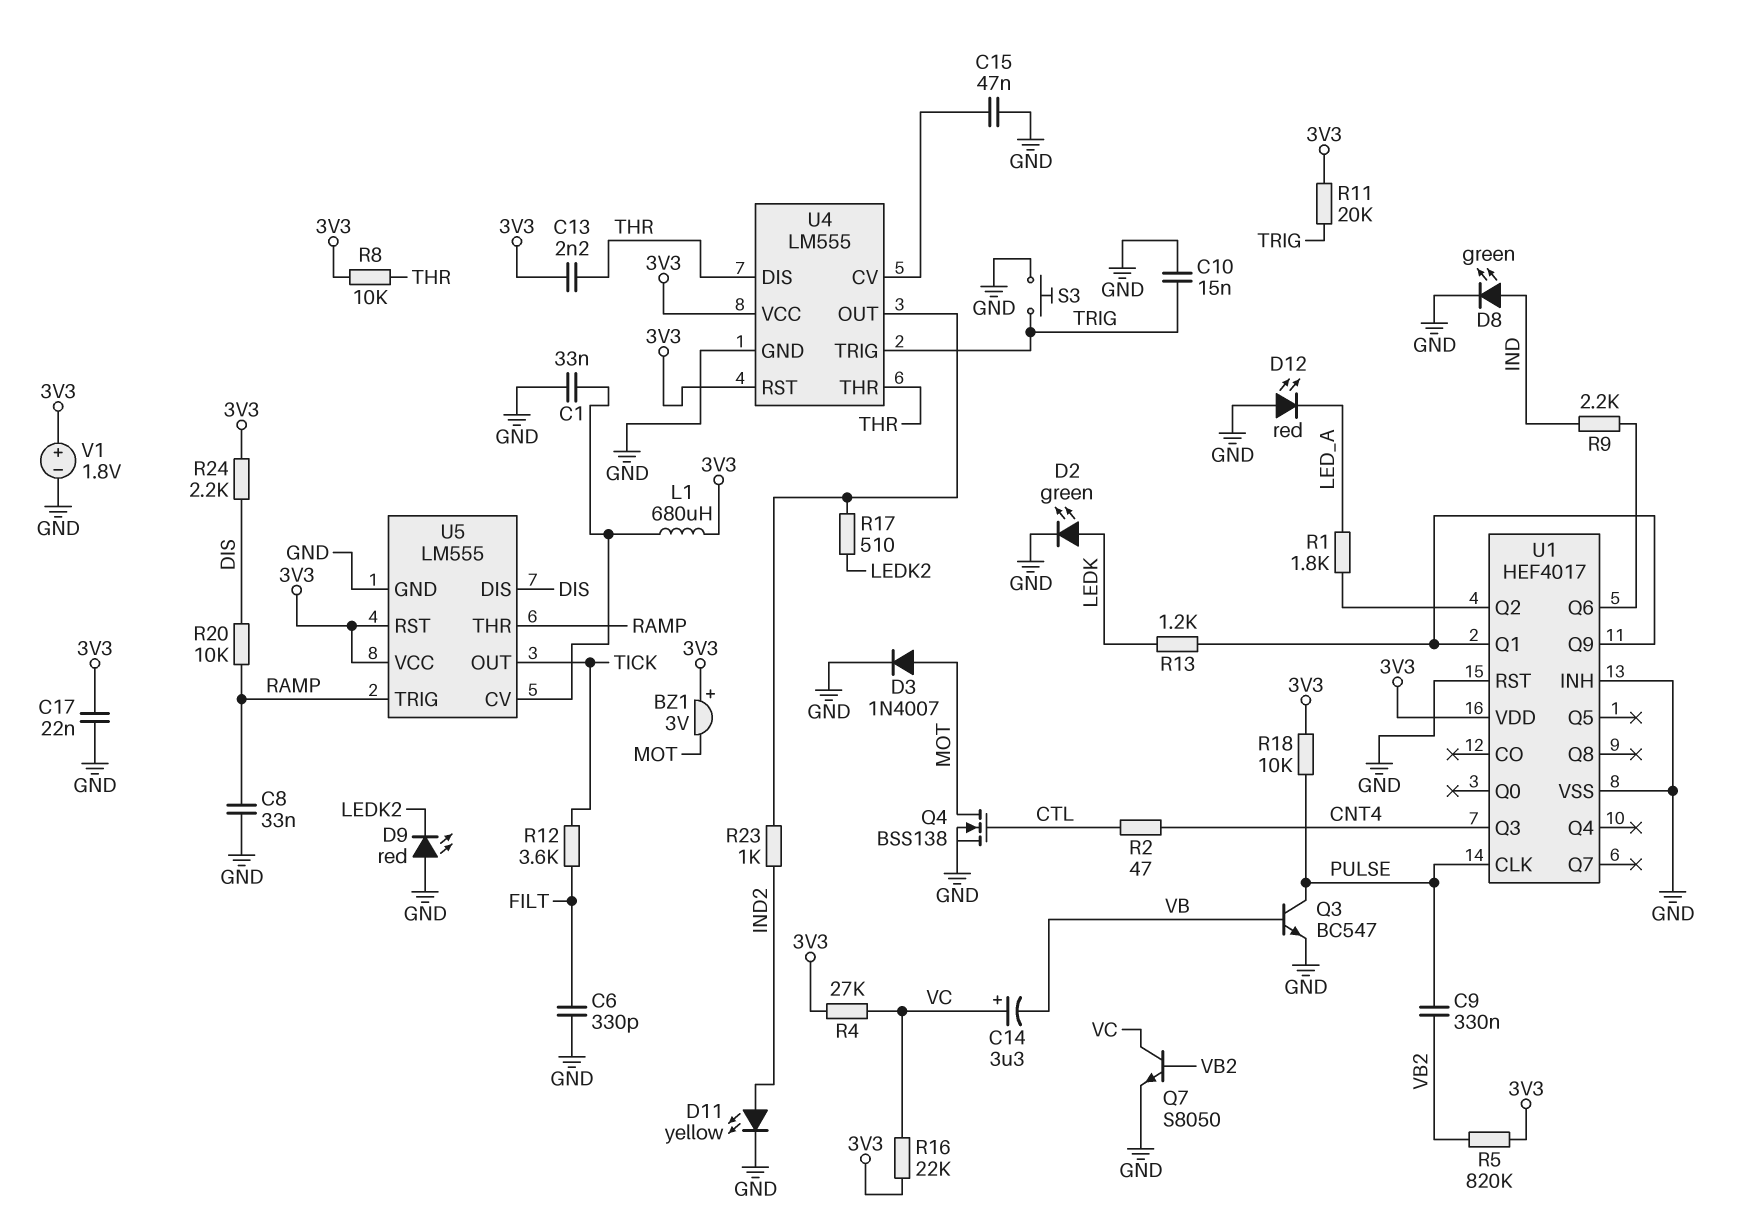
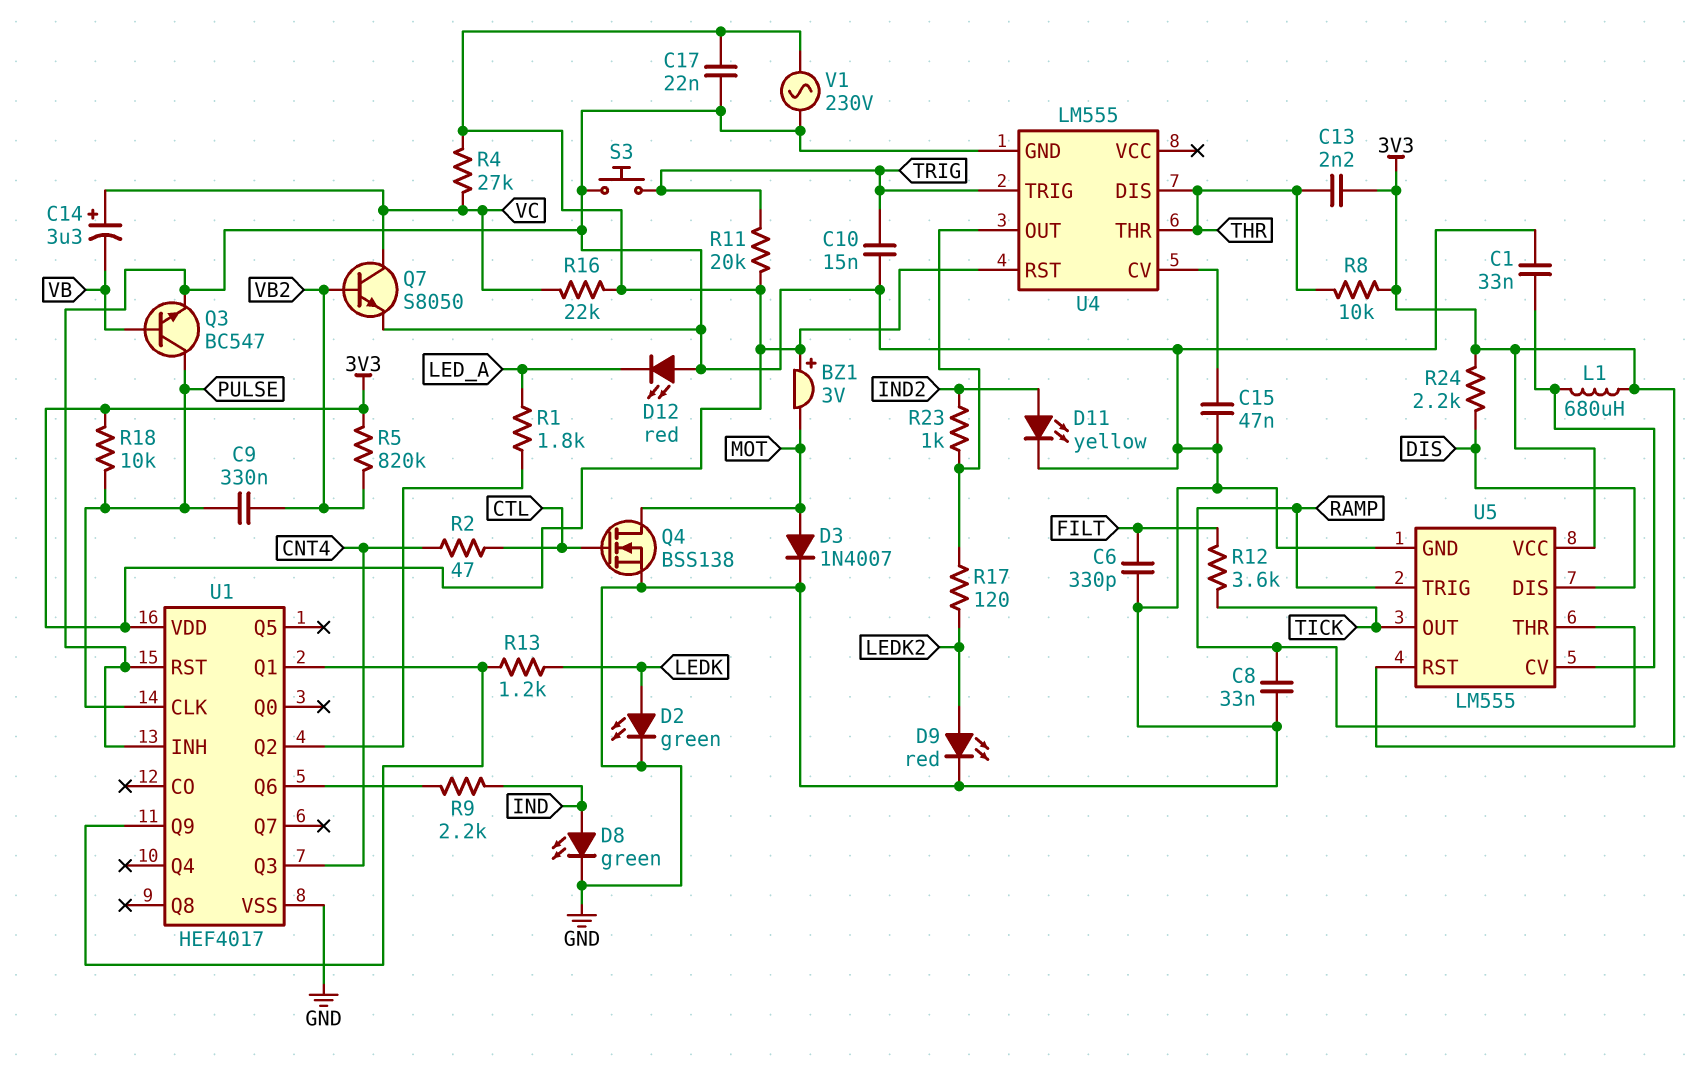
D9: LED red (A GND, K LEDK2) -> LED red (A LEDK2, K GND)
R17: 510 (LEDK2, U4/OUT) -> 120 (LEDK2, U4/OUT)
R20: 10k (DIS, RAMP) -> none
U4 pin VCC: 3V3 -> none
V1: 1.8V (plus 3V3, minus GND) -> AC 230V (3V3, GND)

